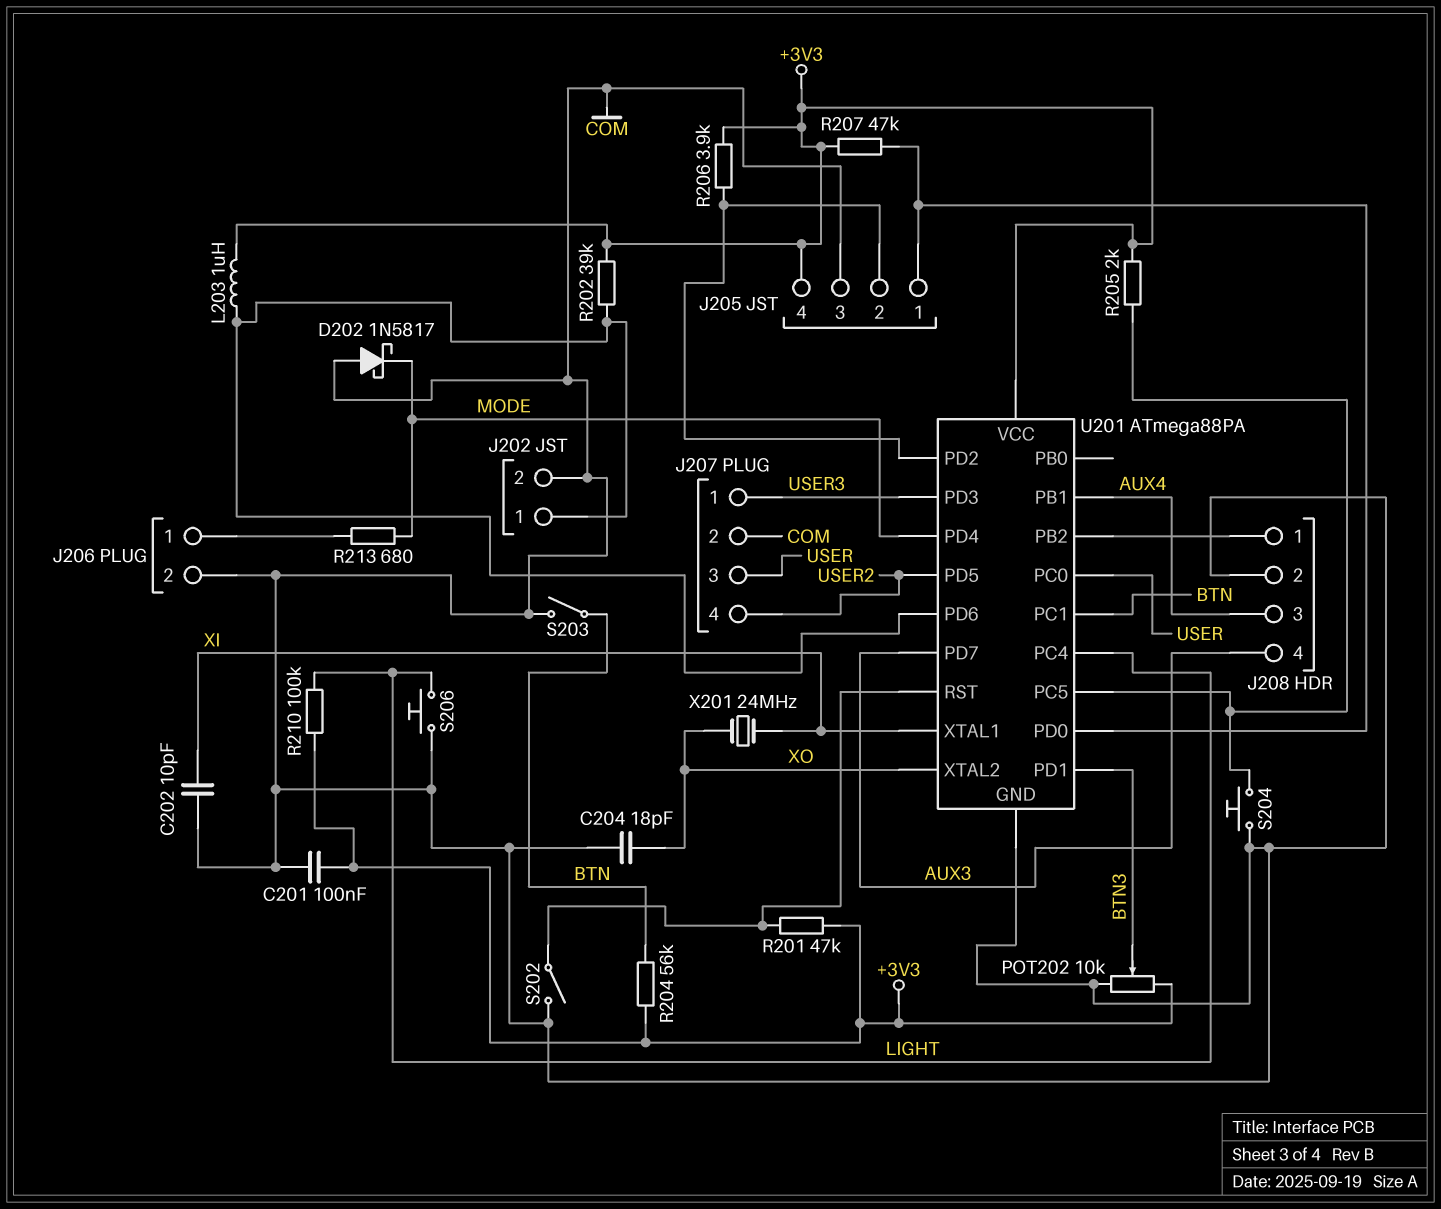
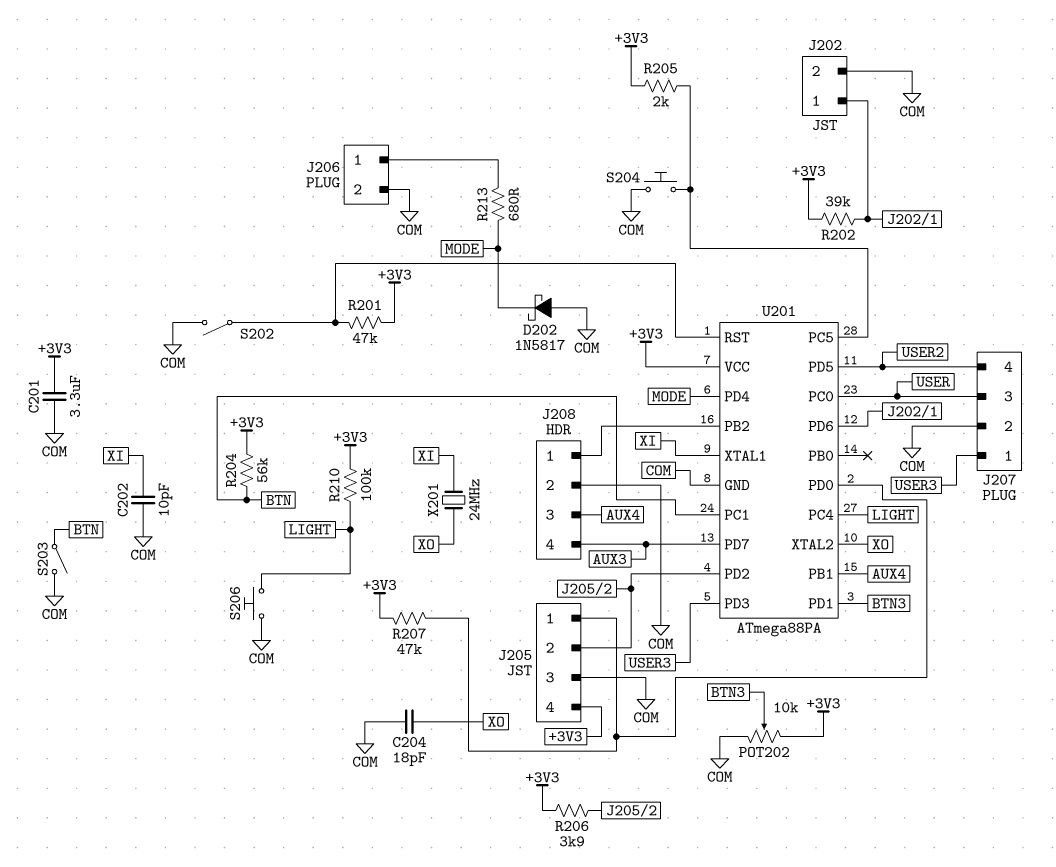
C201: 100nF (+3V3, COM) -> 3.3uF (+3V3, COM)
L203: 1uH (+3V3, J202/1) -> none

